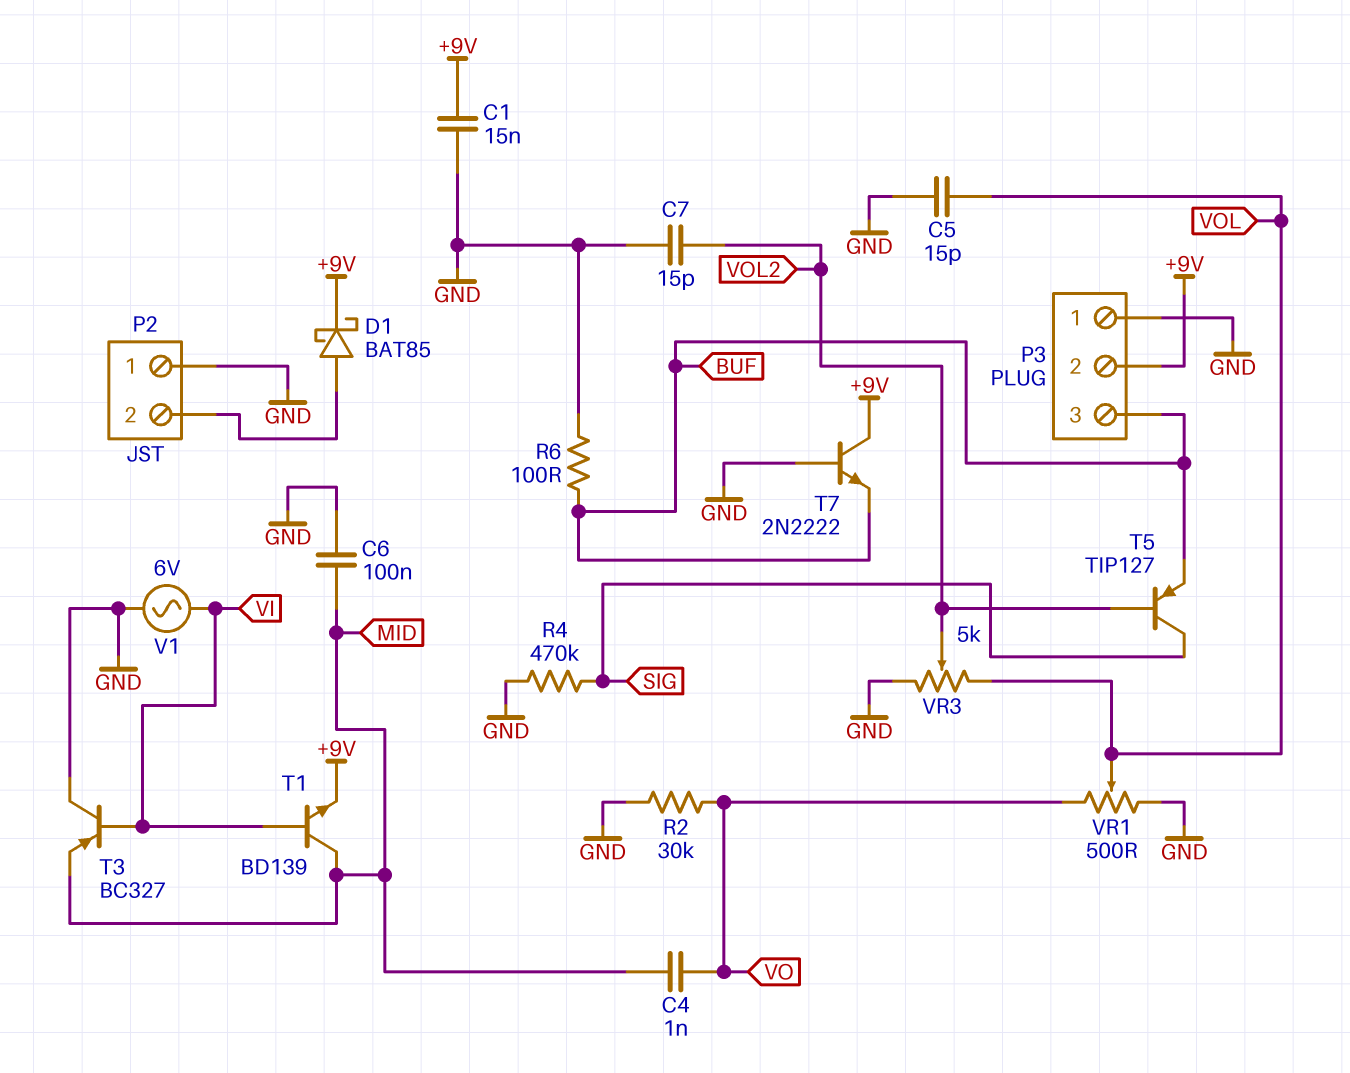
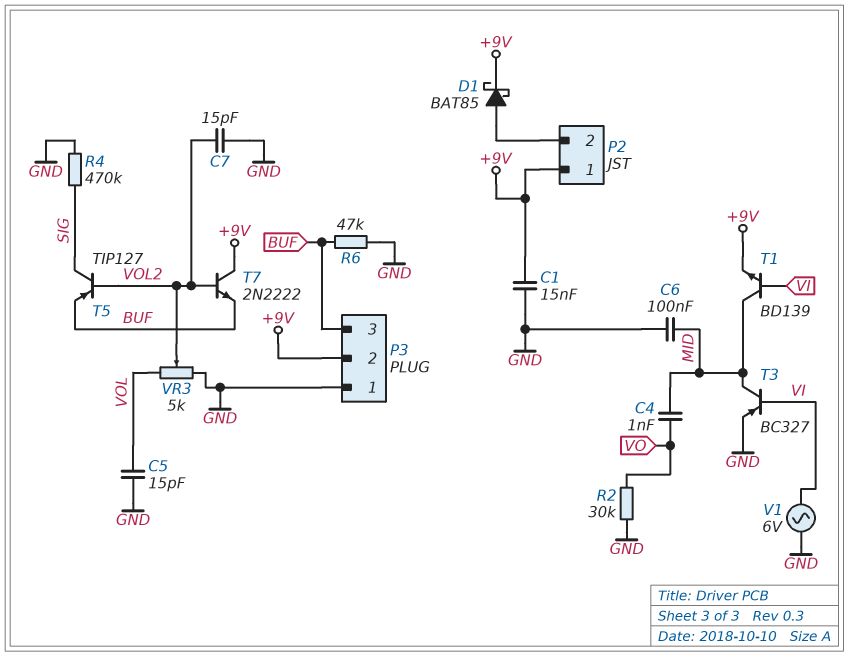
P2 pin 1: GND -> +9V
R6: 100 (BUF, GND) -> 47k (BUF, GND)
T3: PNP BC327 (B VI, C GND, E MID) -> PNP BC327 (B VI, C MID, E GND)
T7: NPN 2N2222 (B GND, C +9V, E BUF) -> NPN 2N2222 (B VOL2, C +9V, E BUF)
VR1: 500 (GND, VO, wiper VOL) -> none

